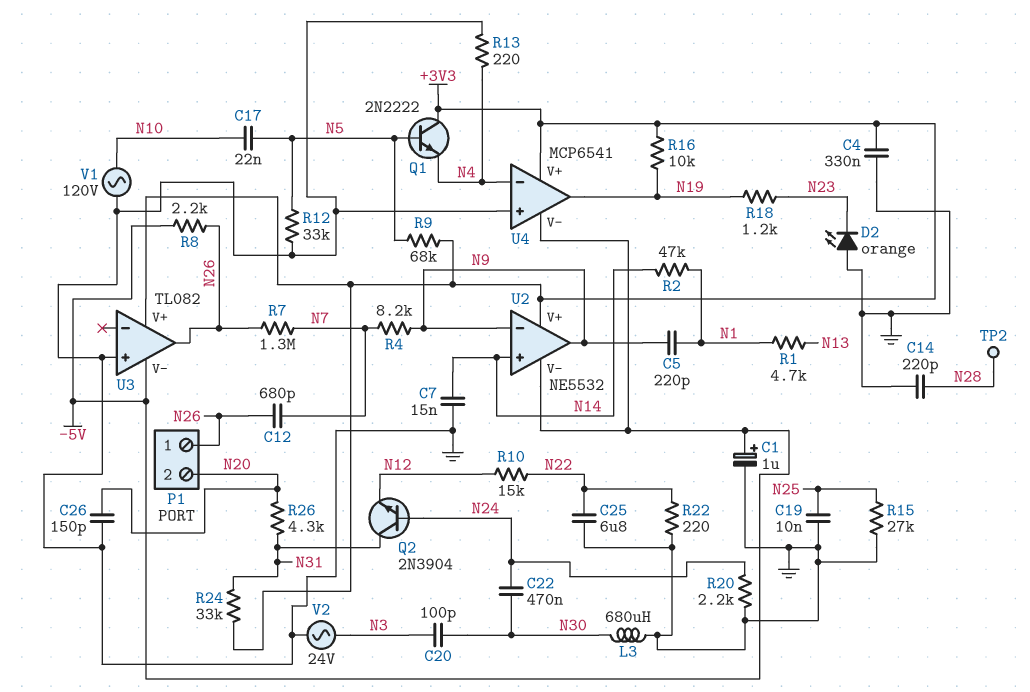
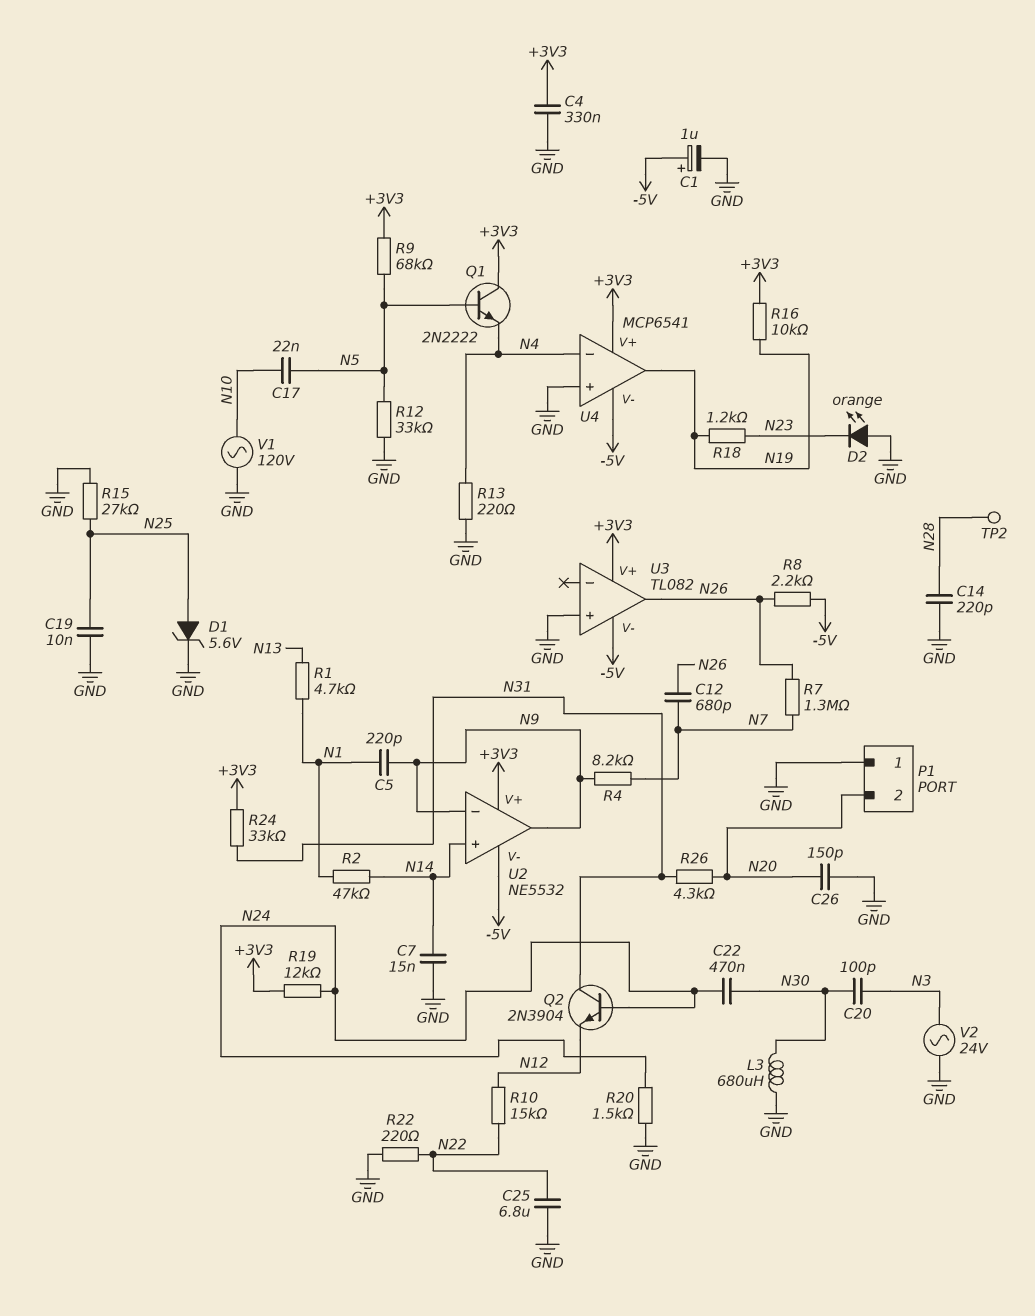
D1: none -> zener 5.6V (A N25, K GND)
P1 pin 1: N26 -> GND
R19: none -> 12k (+3V3, N24)
R20: 2.2k (GND, N24) -> 1.5k (GND, N24)

